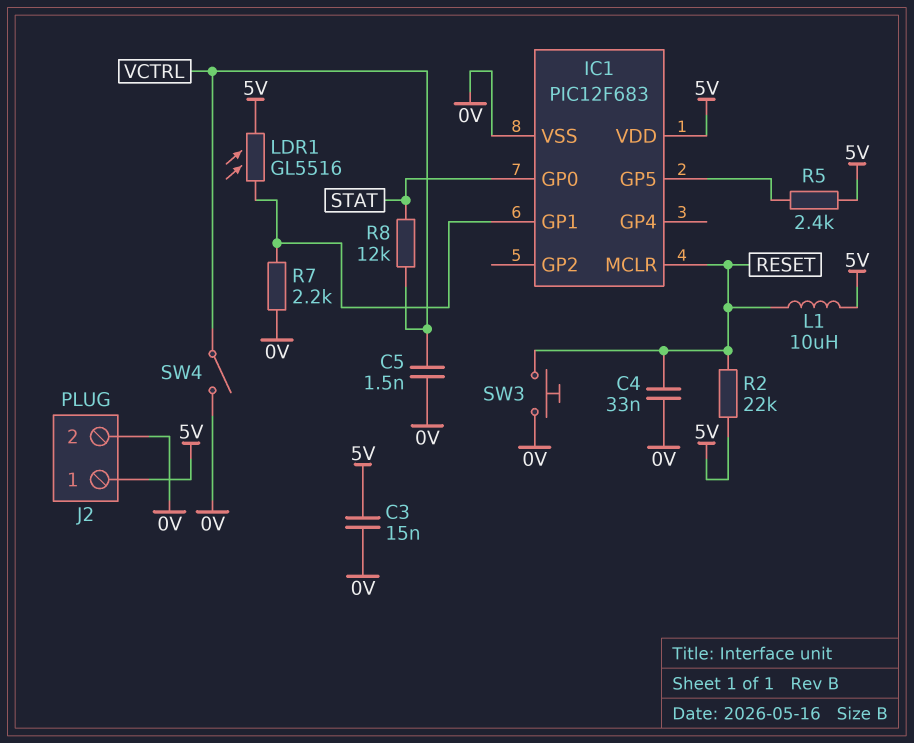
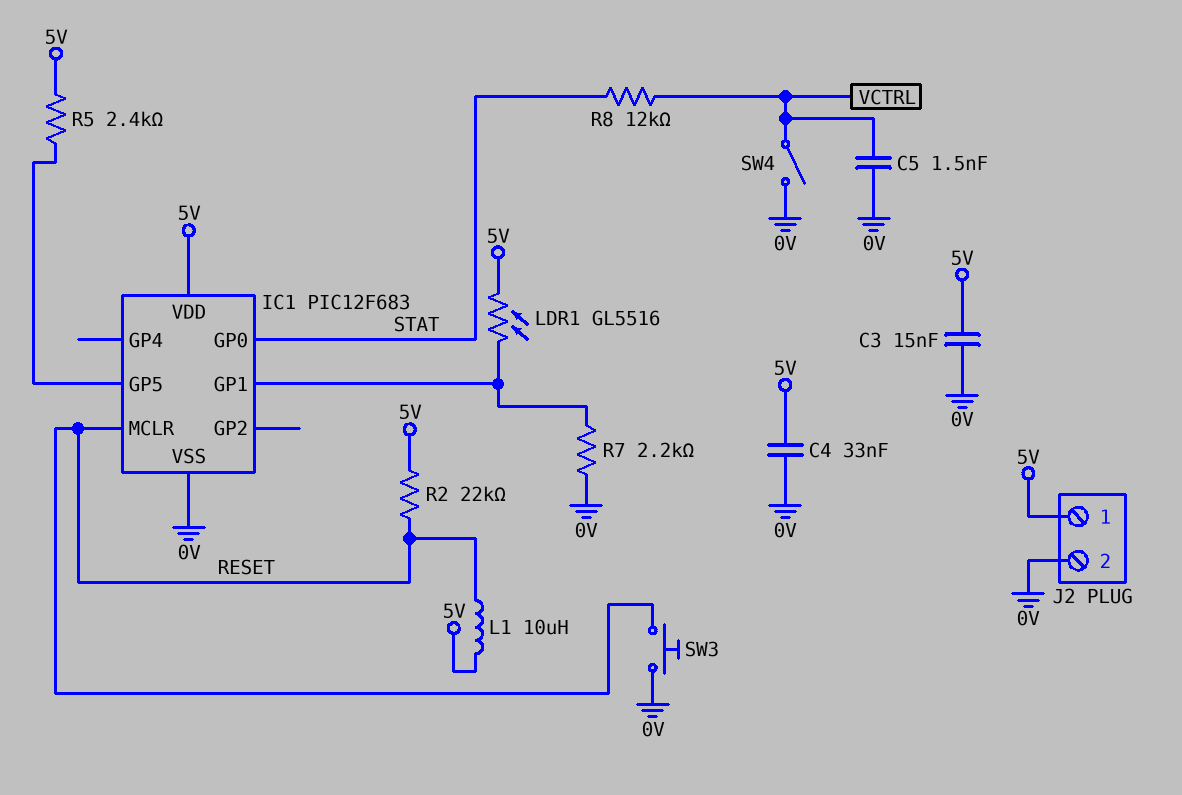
C4: 33nF (0V, RESET) -> 33nF (0V, 5V)

